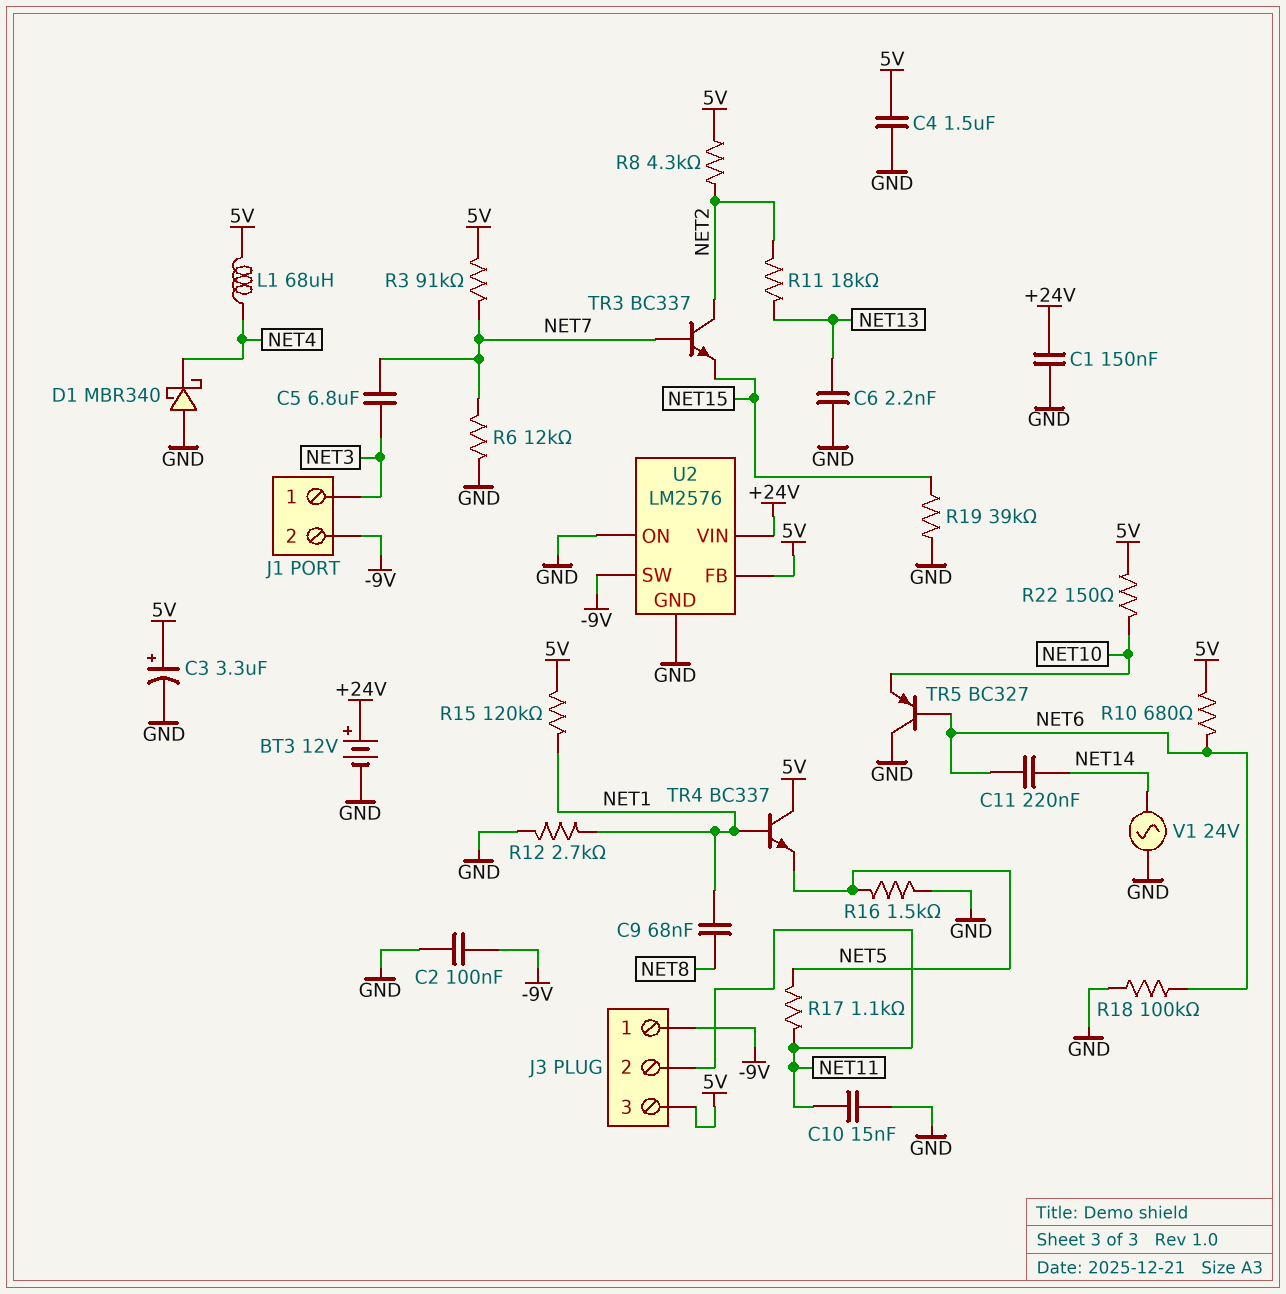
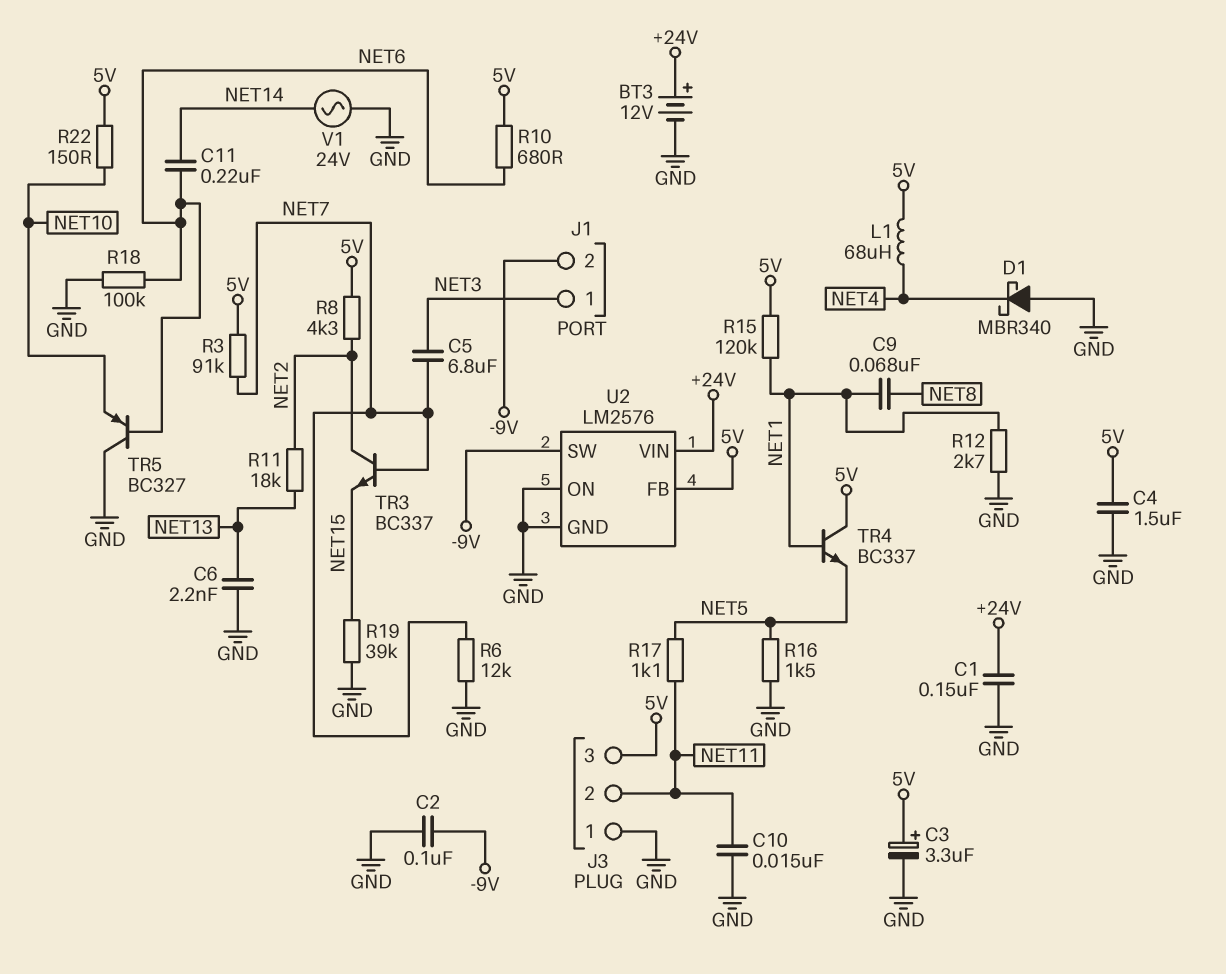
J3 pin 1: -9V -> GND

